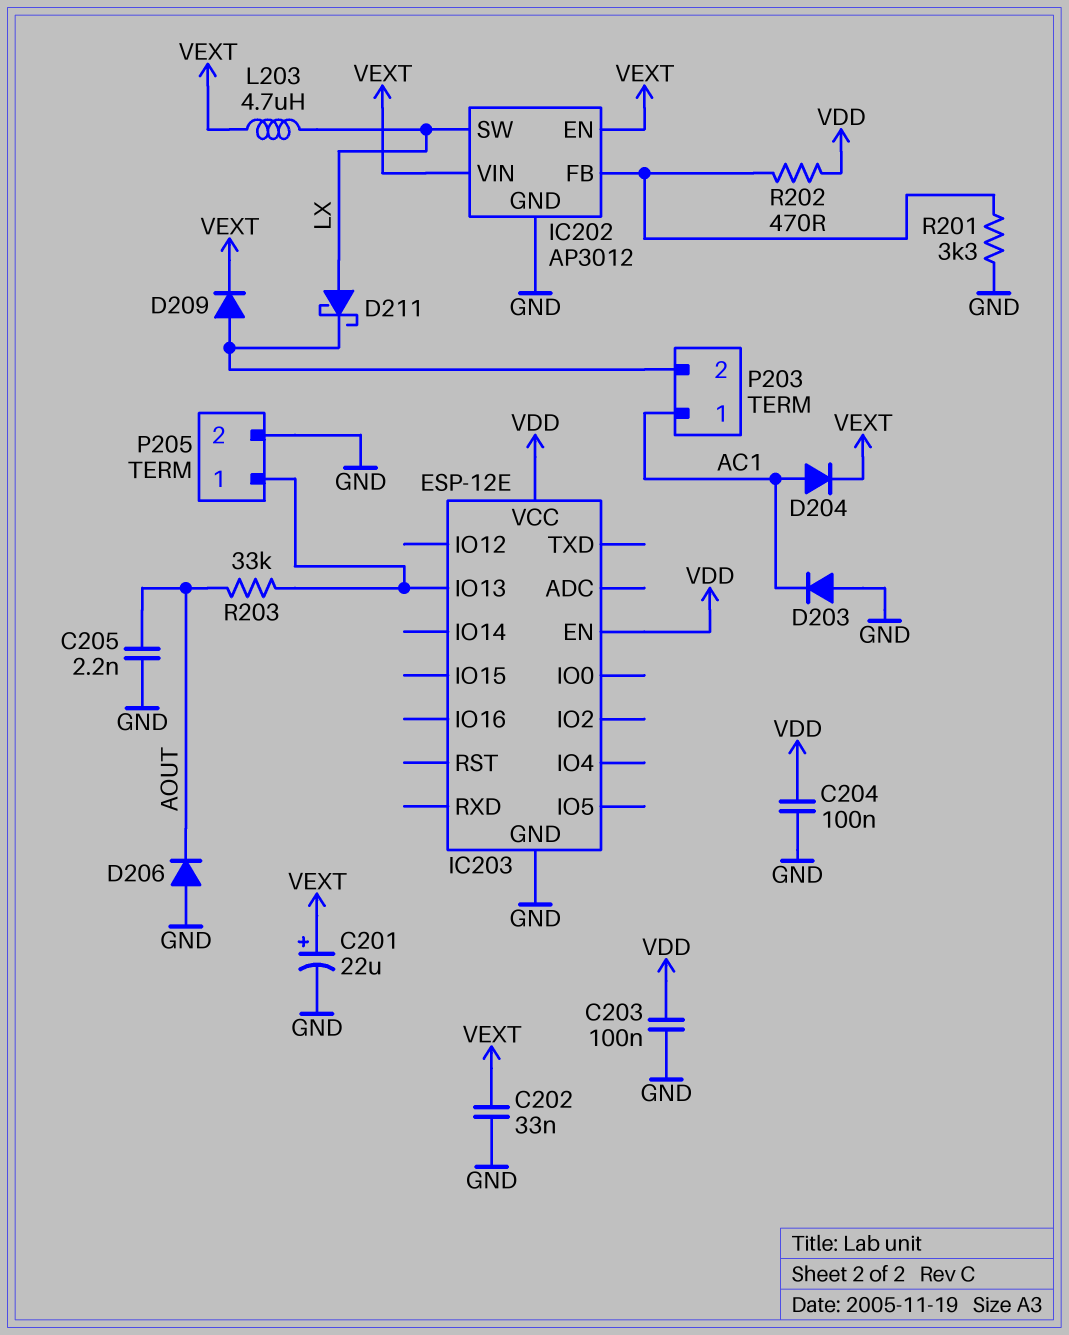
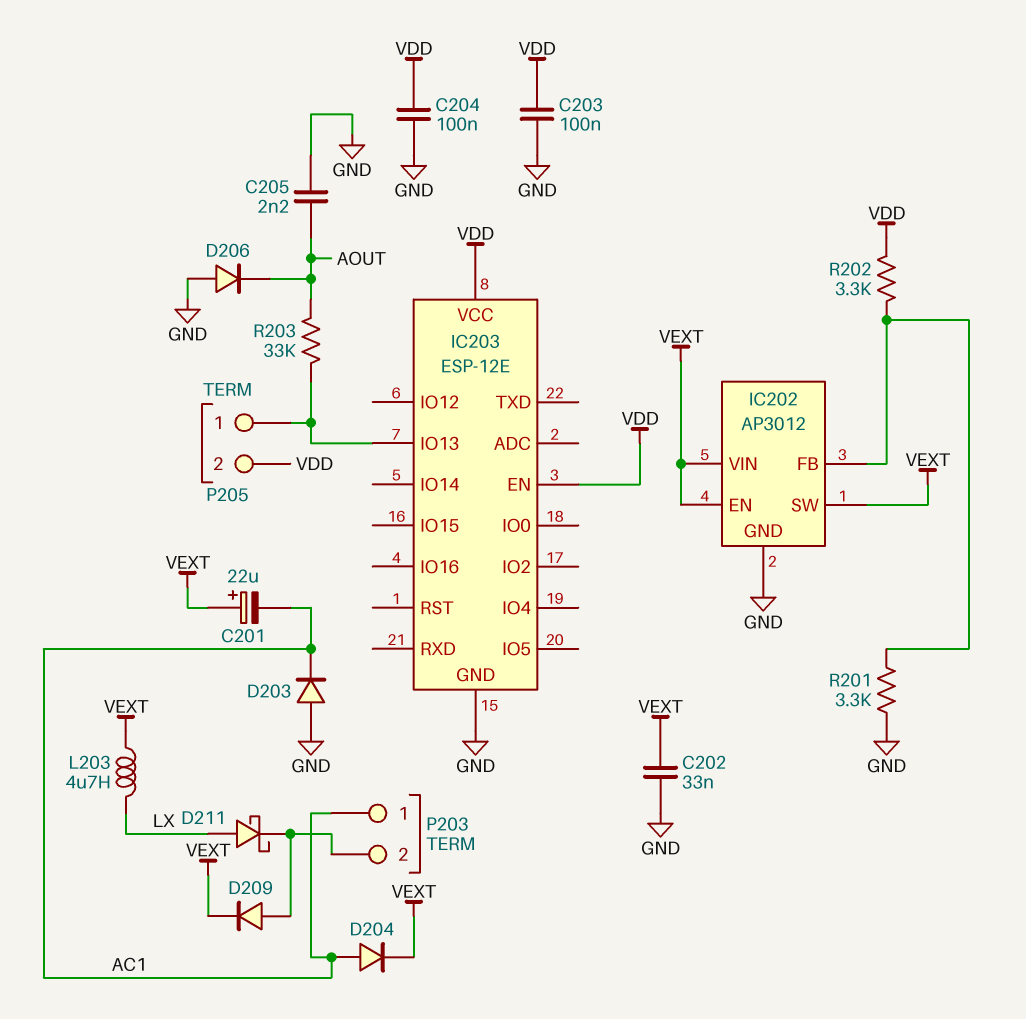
C201: 22uF (plus VEXT, minus GND) -> 22uF (plus VEXT, minus AC1)
IC202 pin SW: LX -> VEXT
P205 pin 2: GND -> VDD
R202: 470 (IC202/FB, VDD) -> 3.3k (IC202/FB, VDD)

